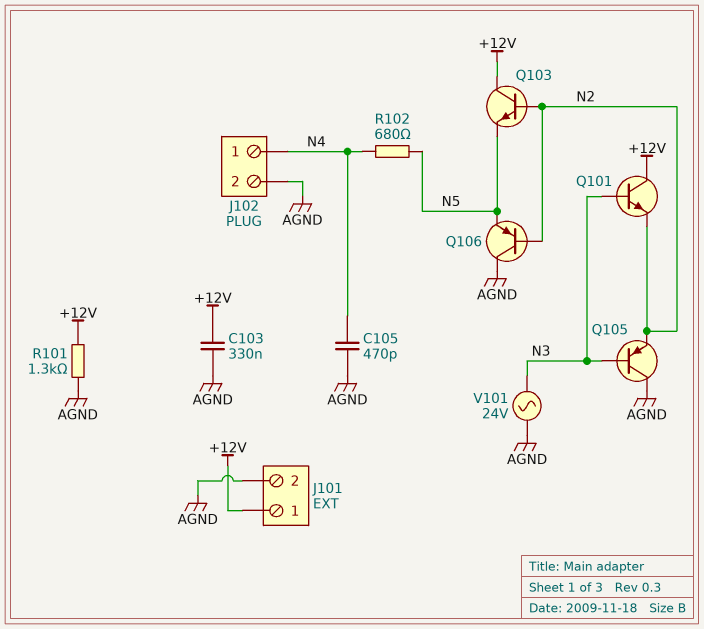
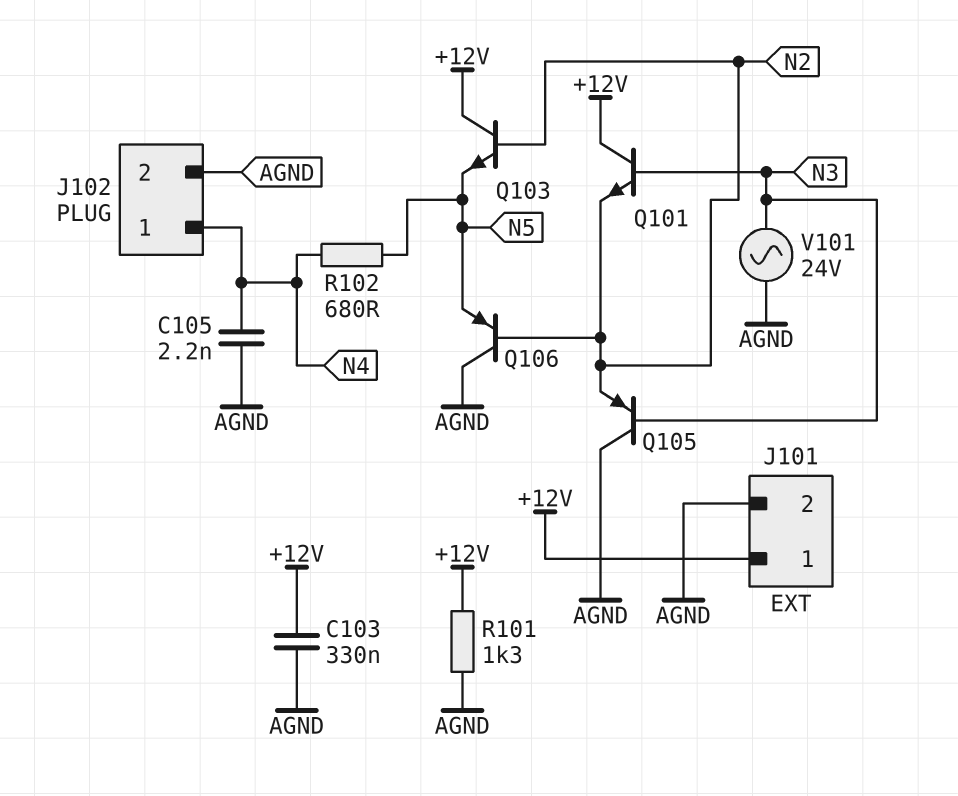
C105: 470pF (AGND, N4) -> 2.2nF (AGND, N4)

